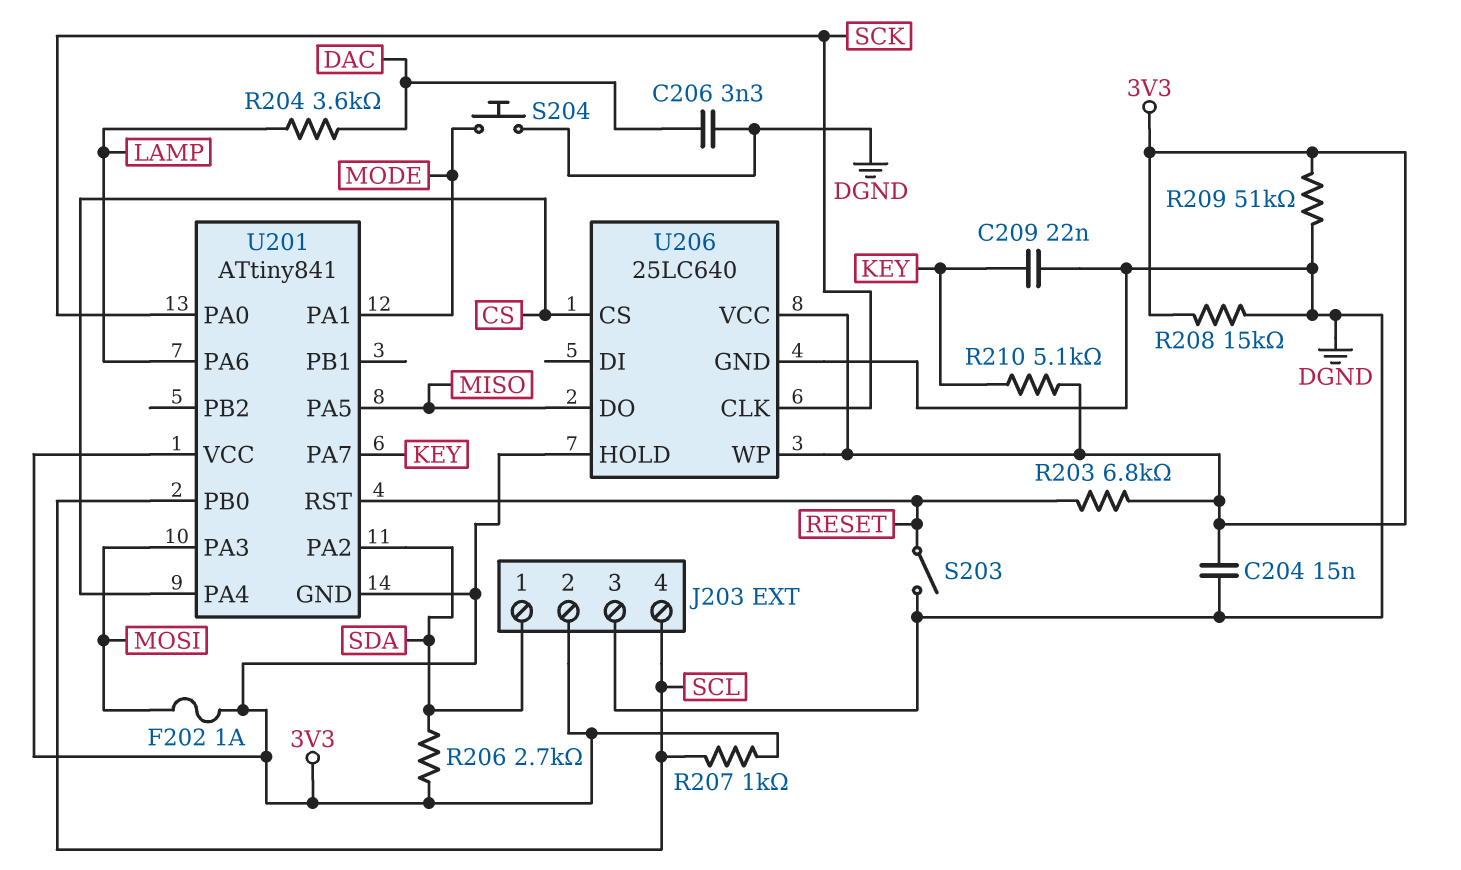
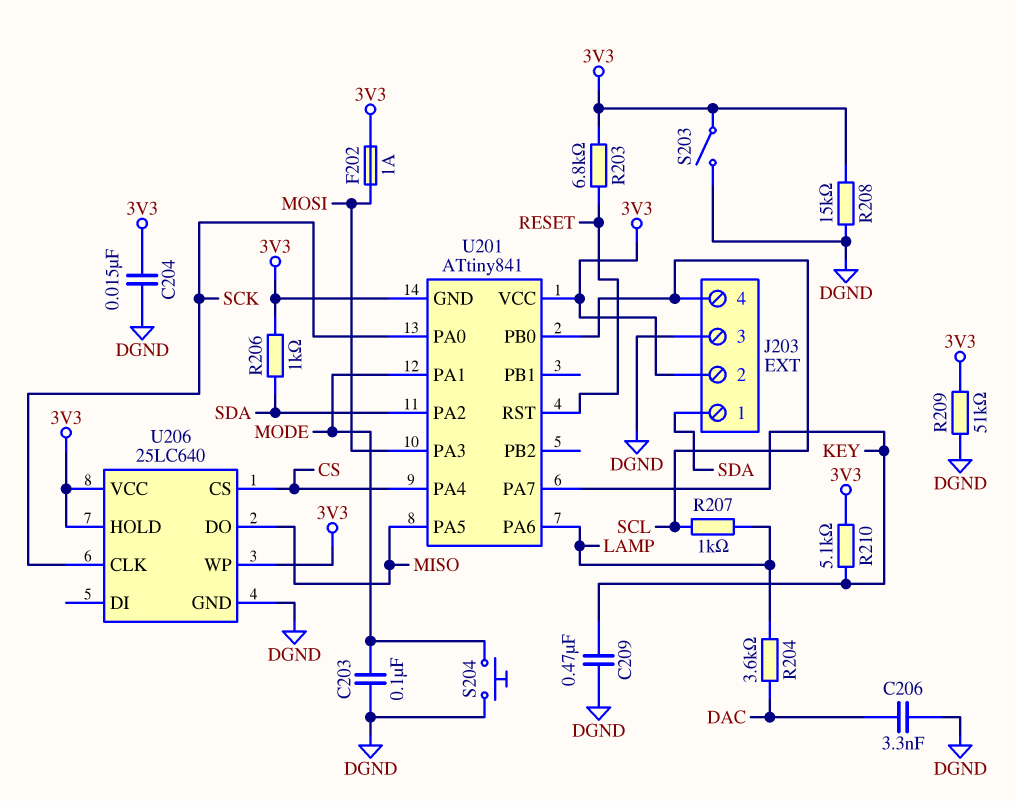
C203: none -> 100nF (DGND, MODE)
C209: 22nF (DGND, KEY) -> 470nF (DGND, KEY)
R206: 2.7k (3V3, SDA) -> 1k (3V3, SDA)
R207: 1k (3V3, SCL) -> 1k (LAMP, SCL)
S203: switch (DGND, RESET) -> switch (3V3, DGND)

